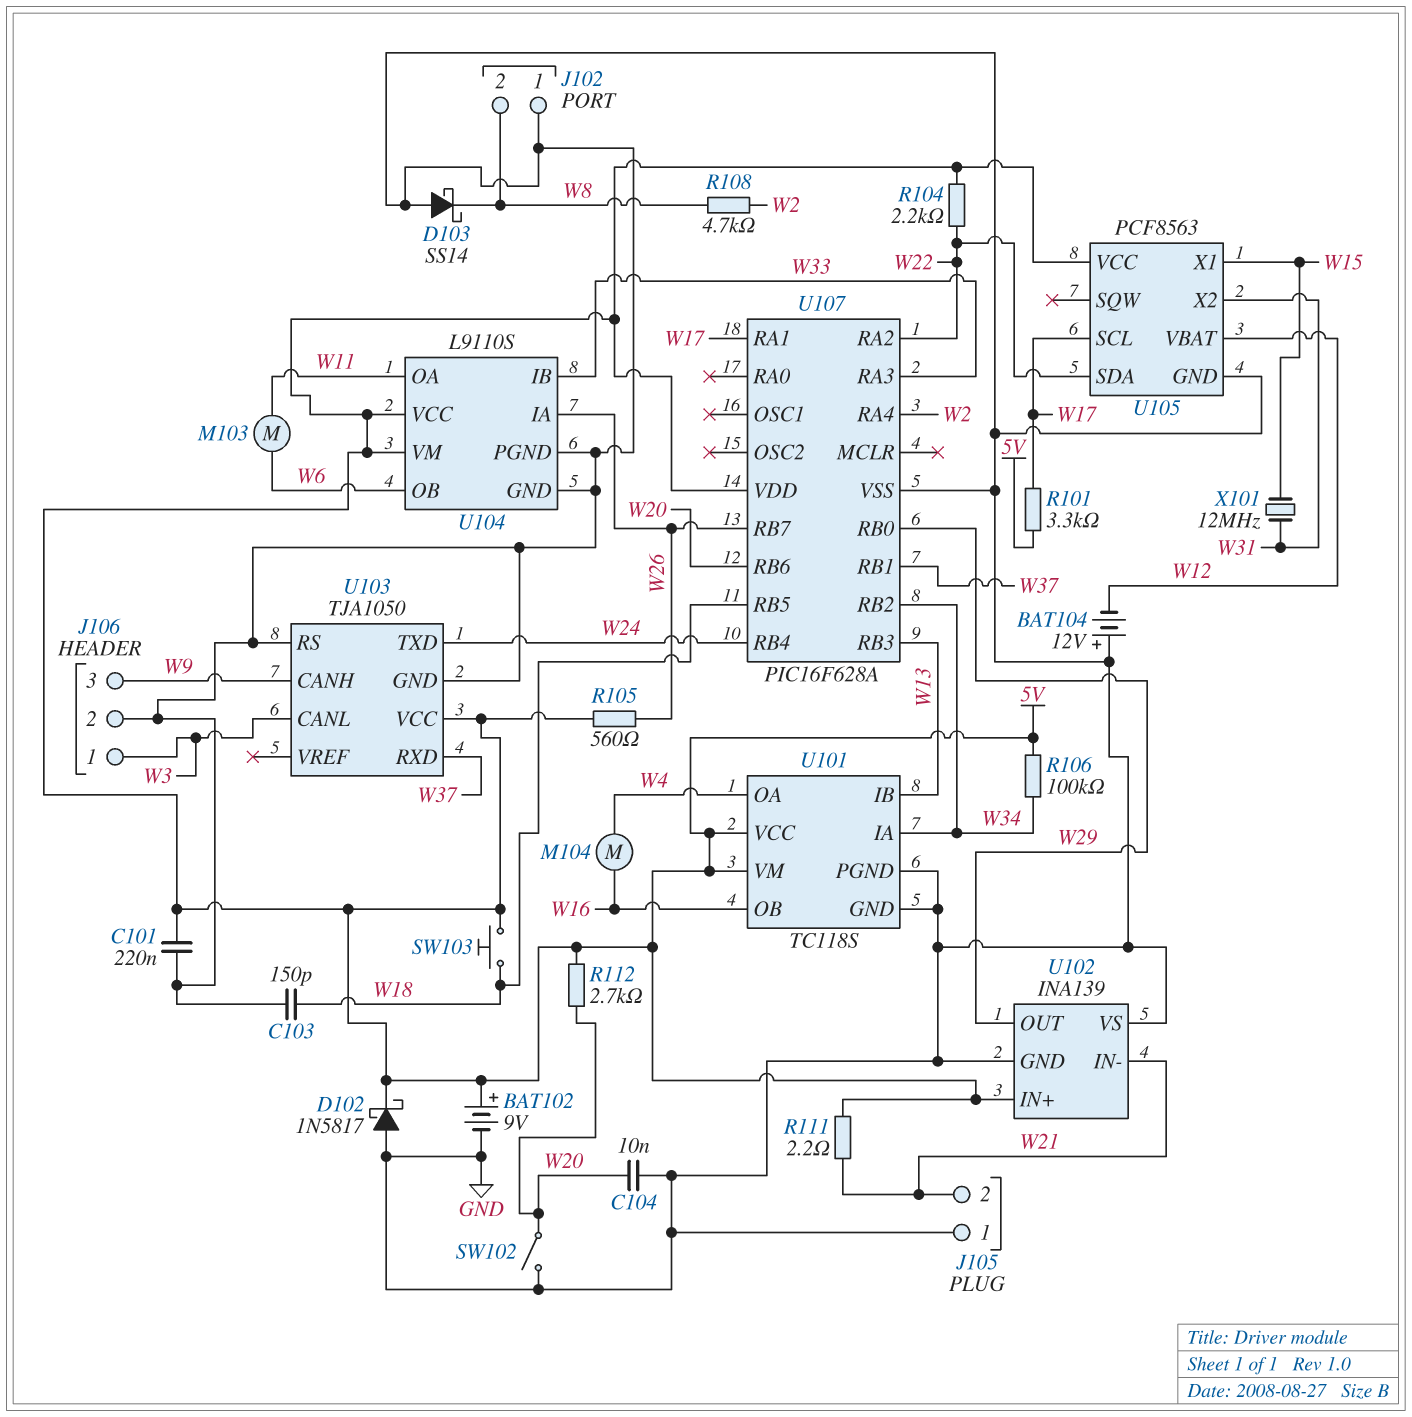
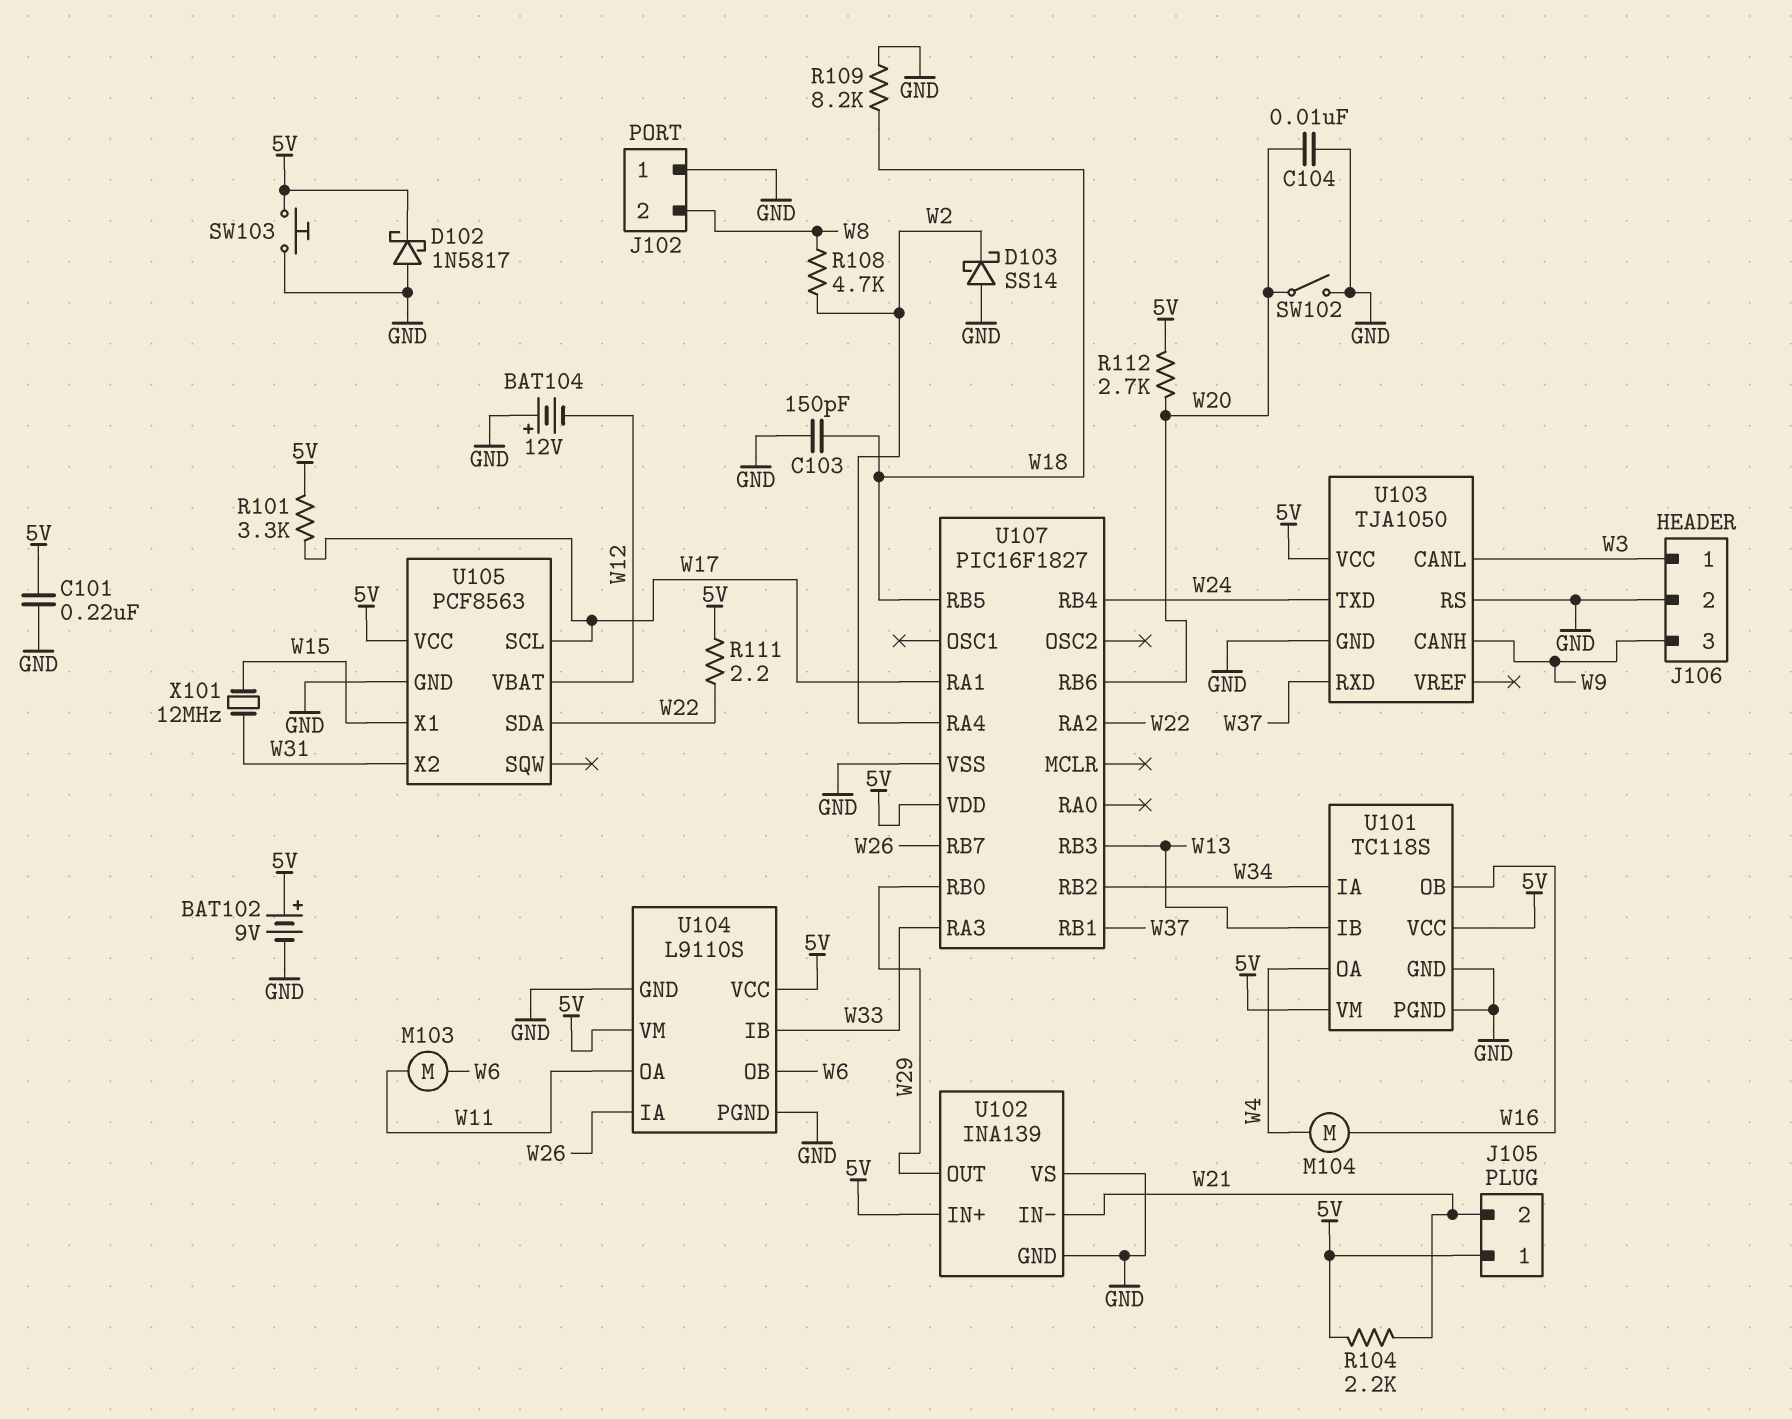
D103: schottky SS14 (A GND, K W8) -> schottky SS14 (A GND, K W2)
J105 pin 1: GND -> 5V
R104: 2.2k (5V, W22) -> 2.2k (5V, W21)
R105: 560 (5V, W26) -> none
R106: 100k (5V, W34) -> none
R109: none -> 8.2k (GND, W18)
R111: 2.2 (5V, W21) -> 2.2 (5V, W22)
SW103: button (5V, W18) -> button (5V, GND)
U107: PIC16F628A -> PIC16F1827

